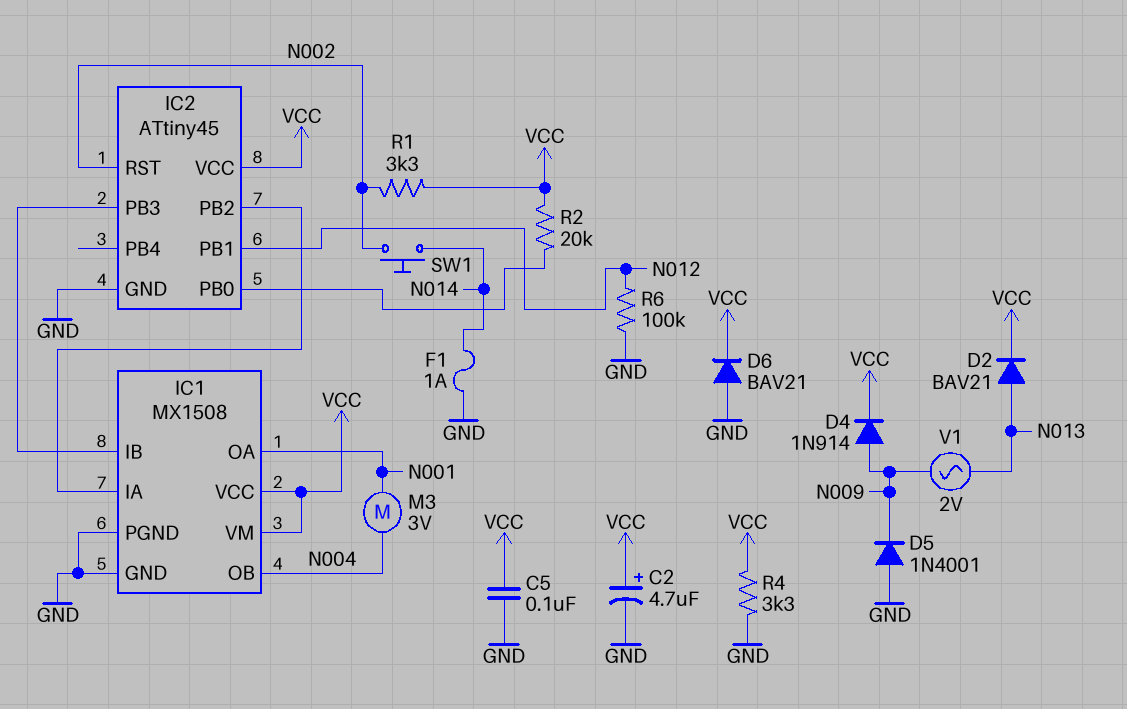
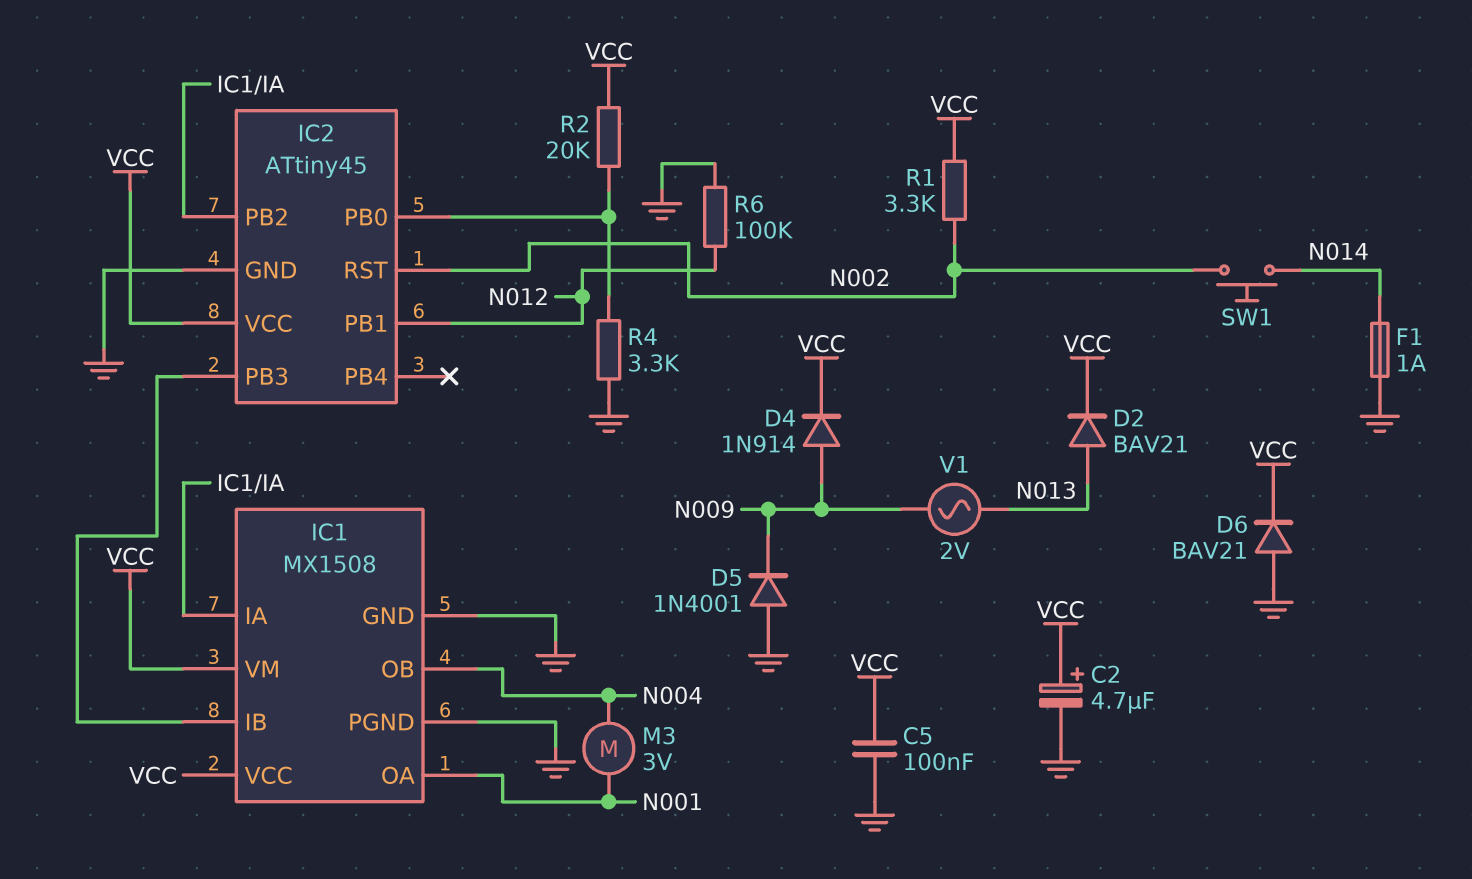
R4: 3.3k (GND, VCC) -> 3.3k (GND, IC2/PB0)

